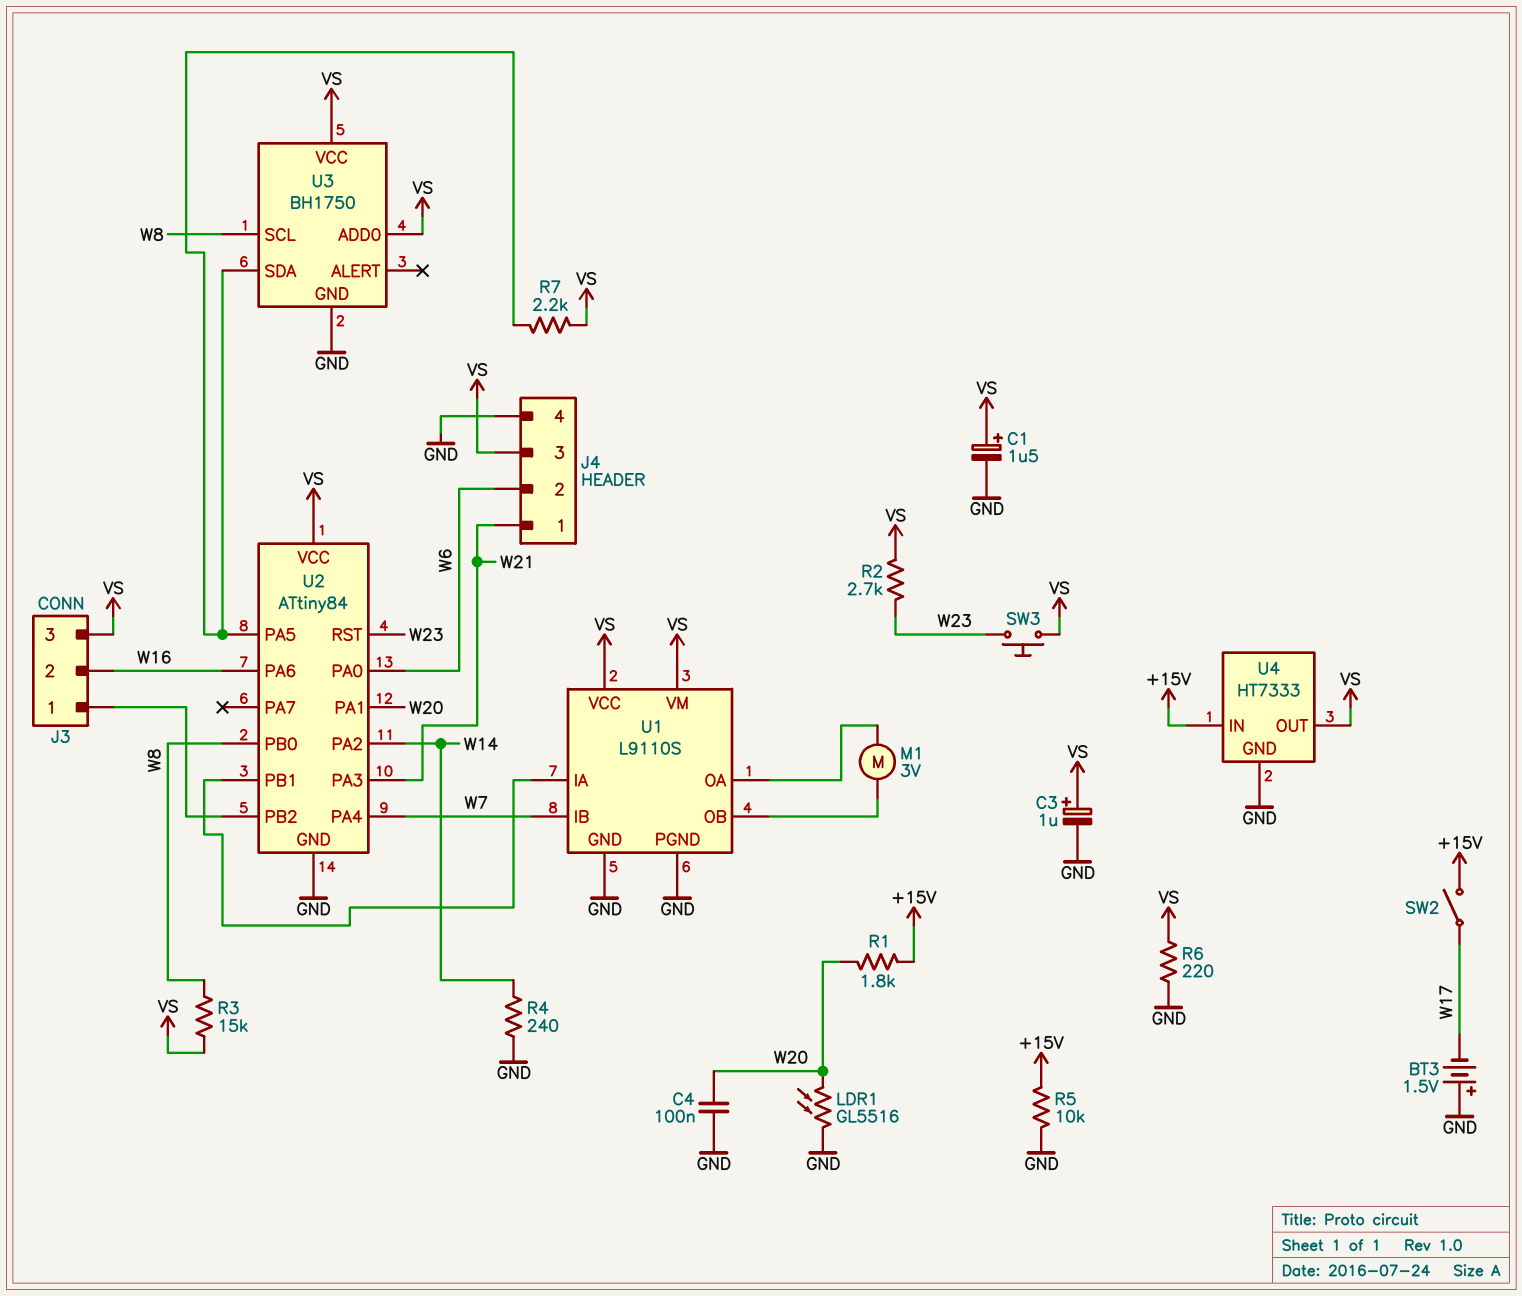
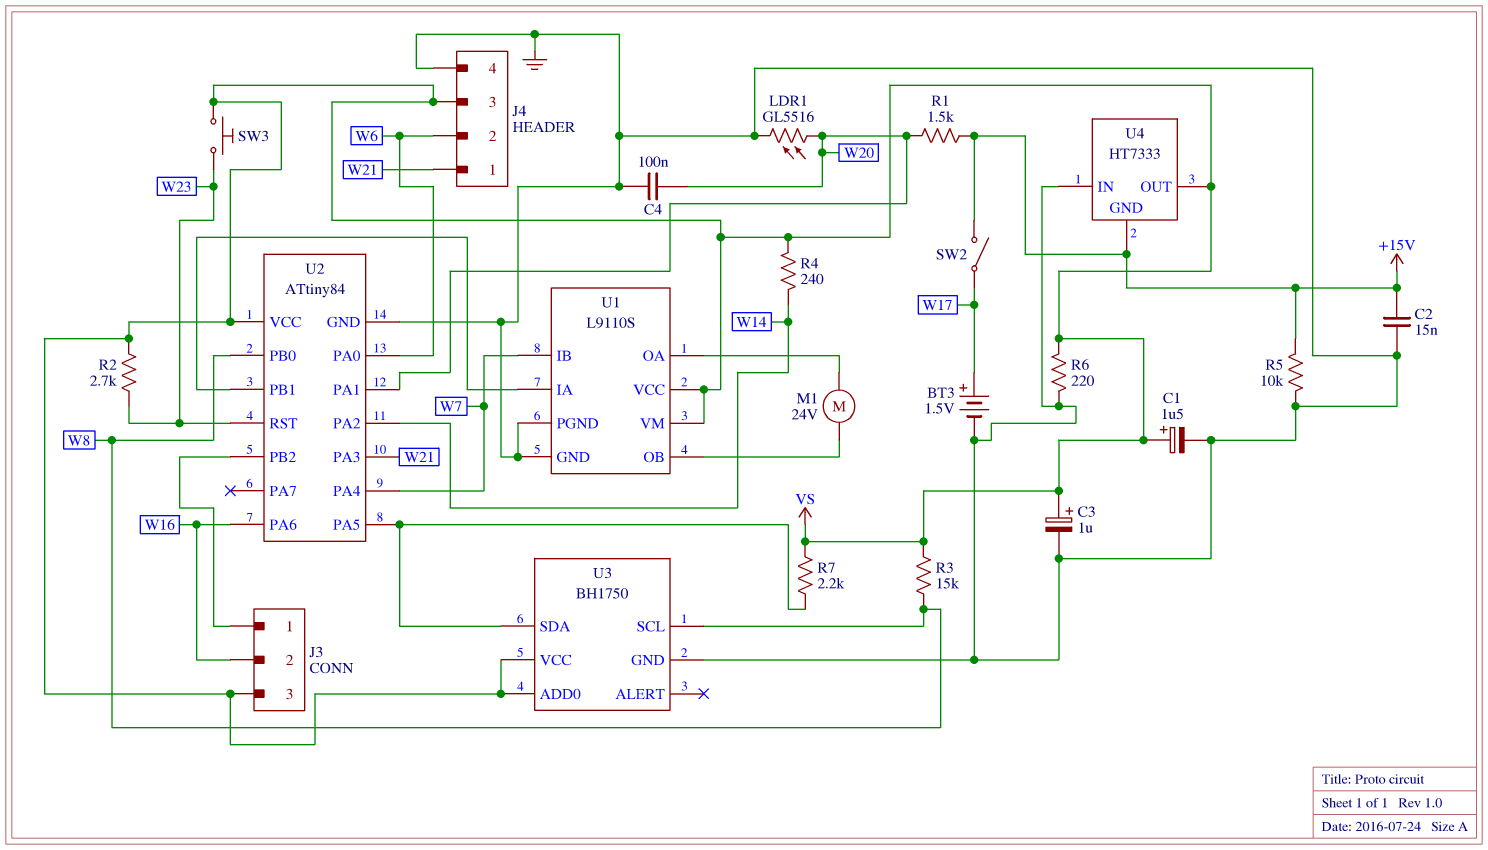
BT3: 1.5V (plus GND, minus W17) -> 1.5V (plus W17, minus GND)
C2: none -> 15nF (+15V, GND)
M1: motor 3V (U1/OA, U1/OB) -> motor 24V (U1/OA, U1/OB)
R1: 1.8k (+15V, W20) -> 1.5k (+15V, W20)
R4: 240 (GND, W14) -> 240 (VS, W14)
U4 pin GND: GND -> +15V
U4 pin IN: +15V -> GND

